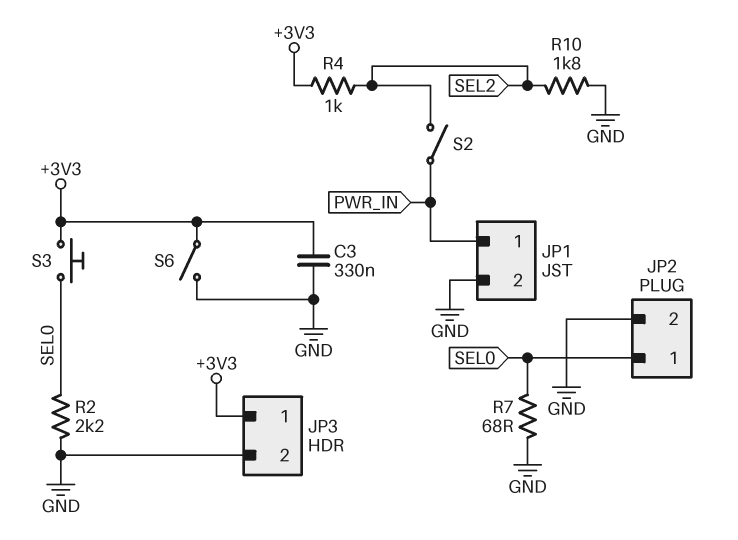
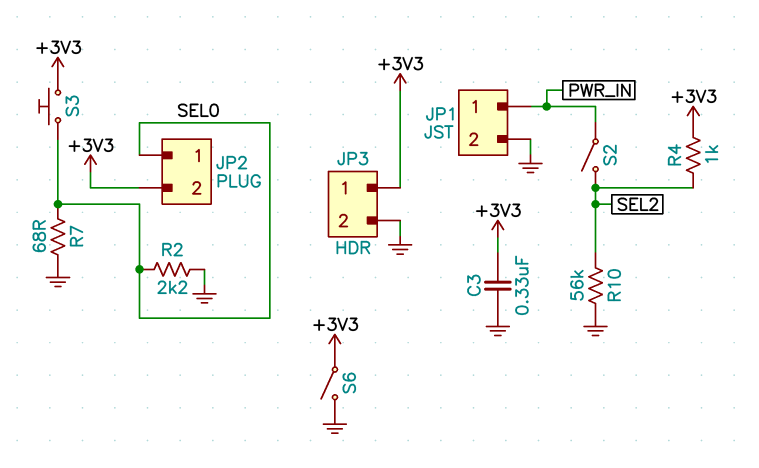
JP2 pin 2: GND -> +3V3
R10: 1.8k (GND, SEL2) -> 56k (GND, SEL2)

